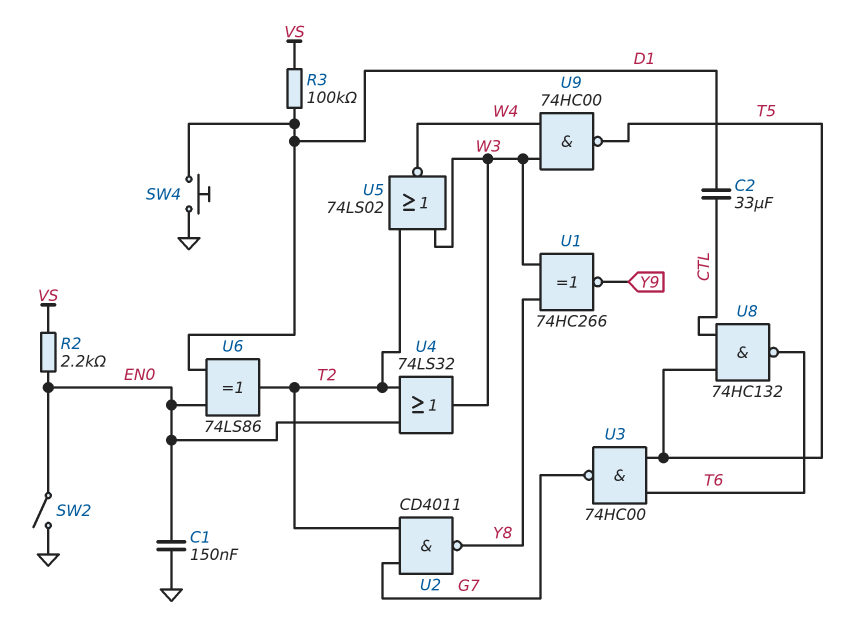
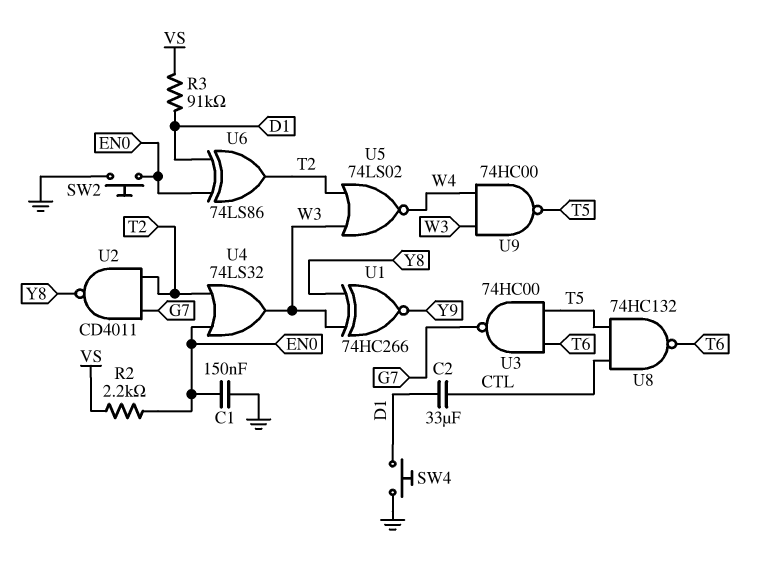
R3: 100k (D1, VS) -> 91k (D1, VS)
SW2: switch (EN0, GND) -> button (EN0, GND)

